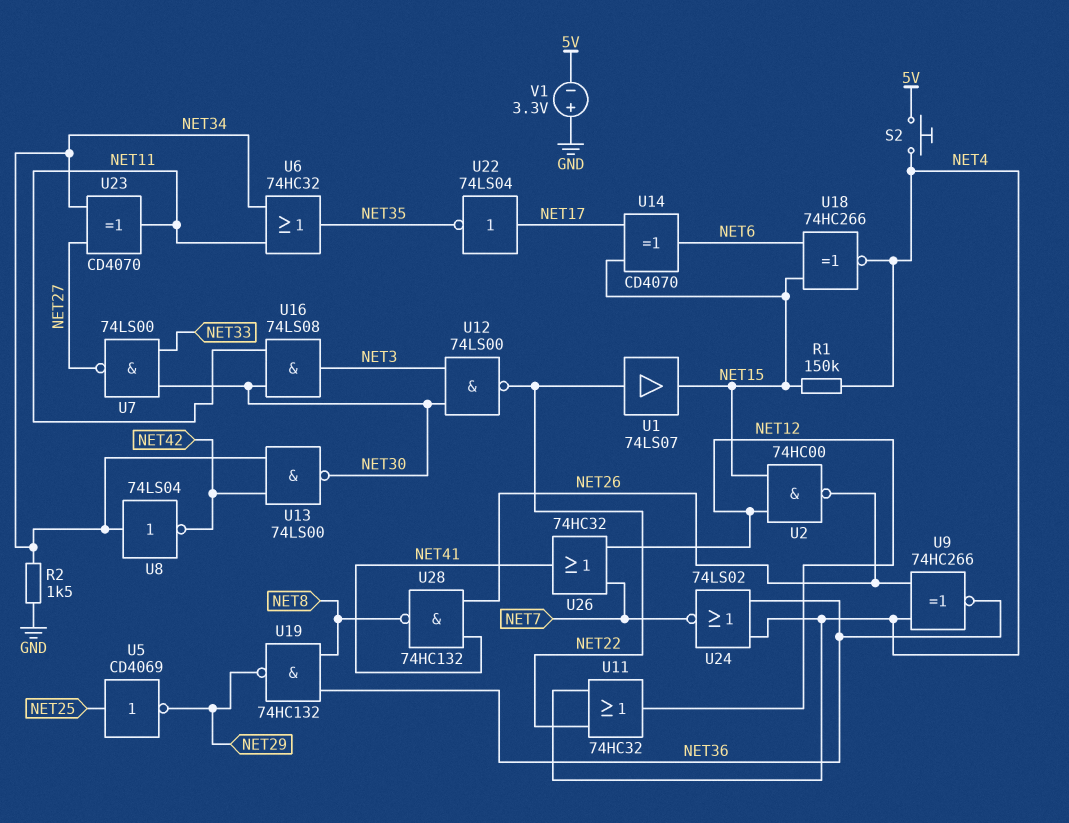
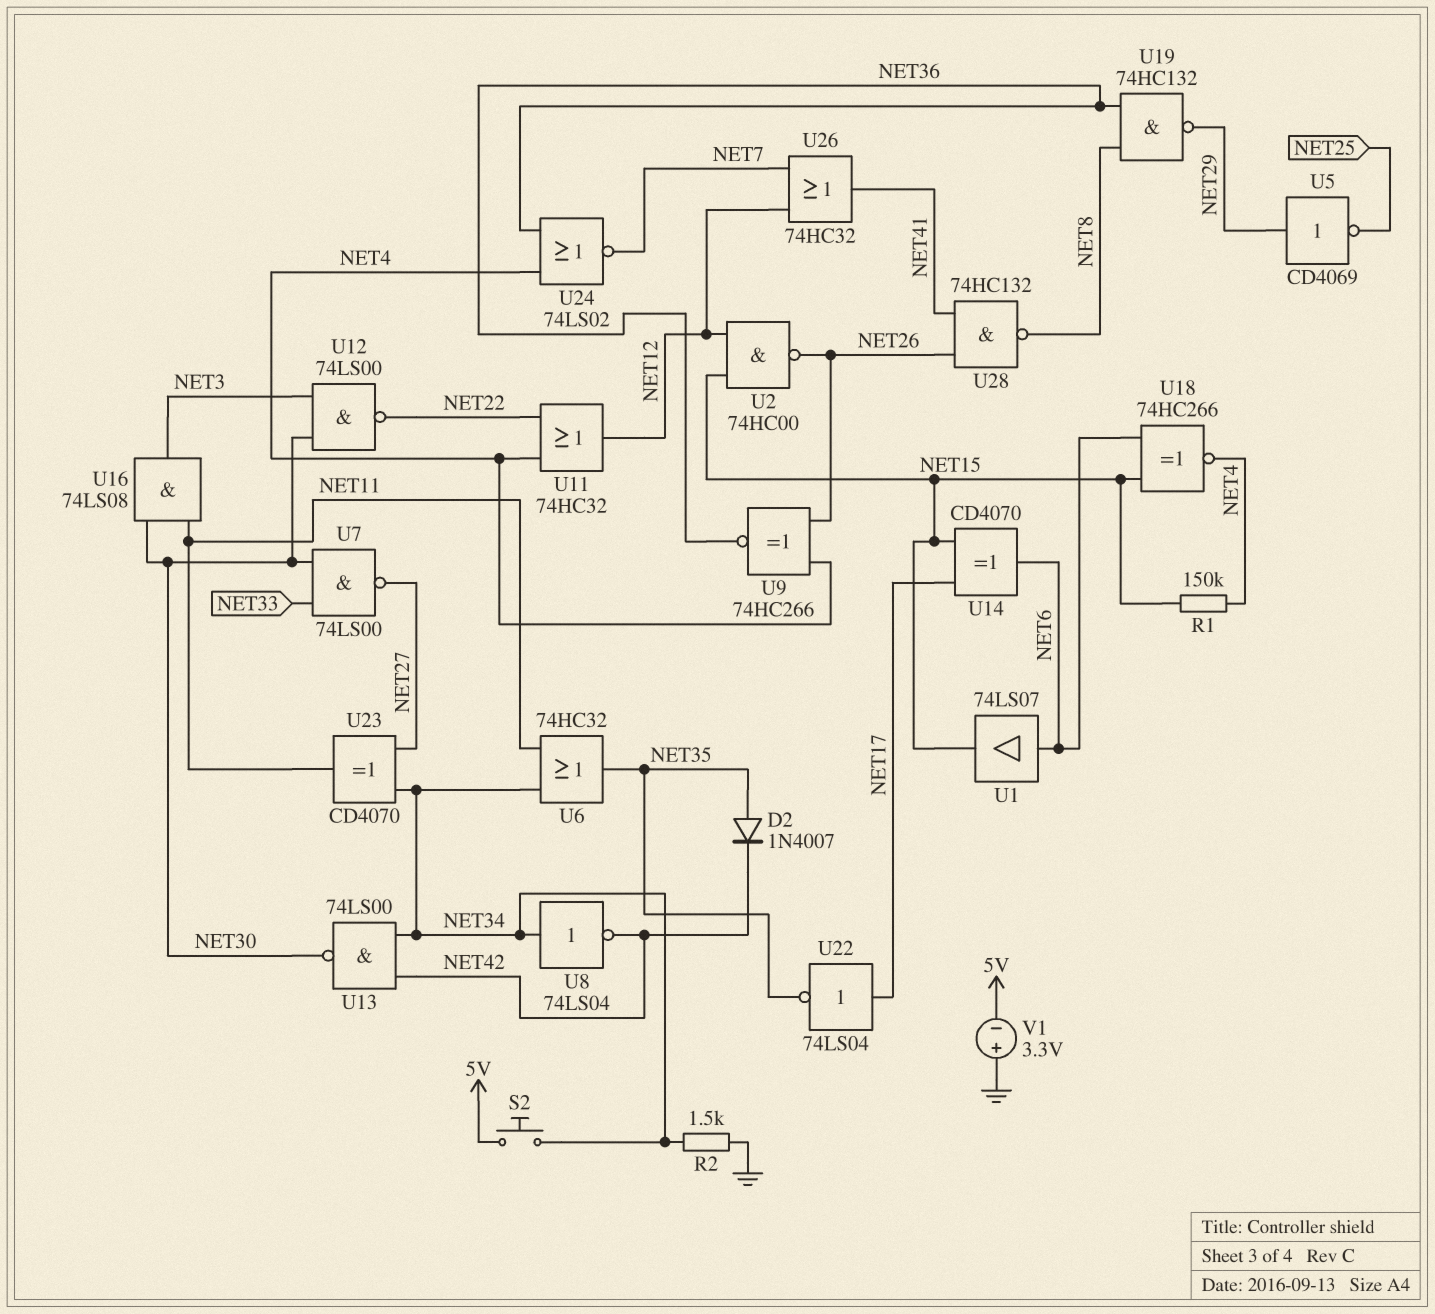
D2: none -> diode 1N4007 (A NET35, K NET42)
S2: button (5V, NET4) -> button (5V, NET34)
U1: buffer 74LS07 (in NET22, out NET15) -> buffer 74LS07 (in NET6, out NET15)
U5: NOT CD4069 (in NET25, out NET29) -> NOT CD4069 (in NET29, out NET25)

